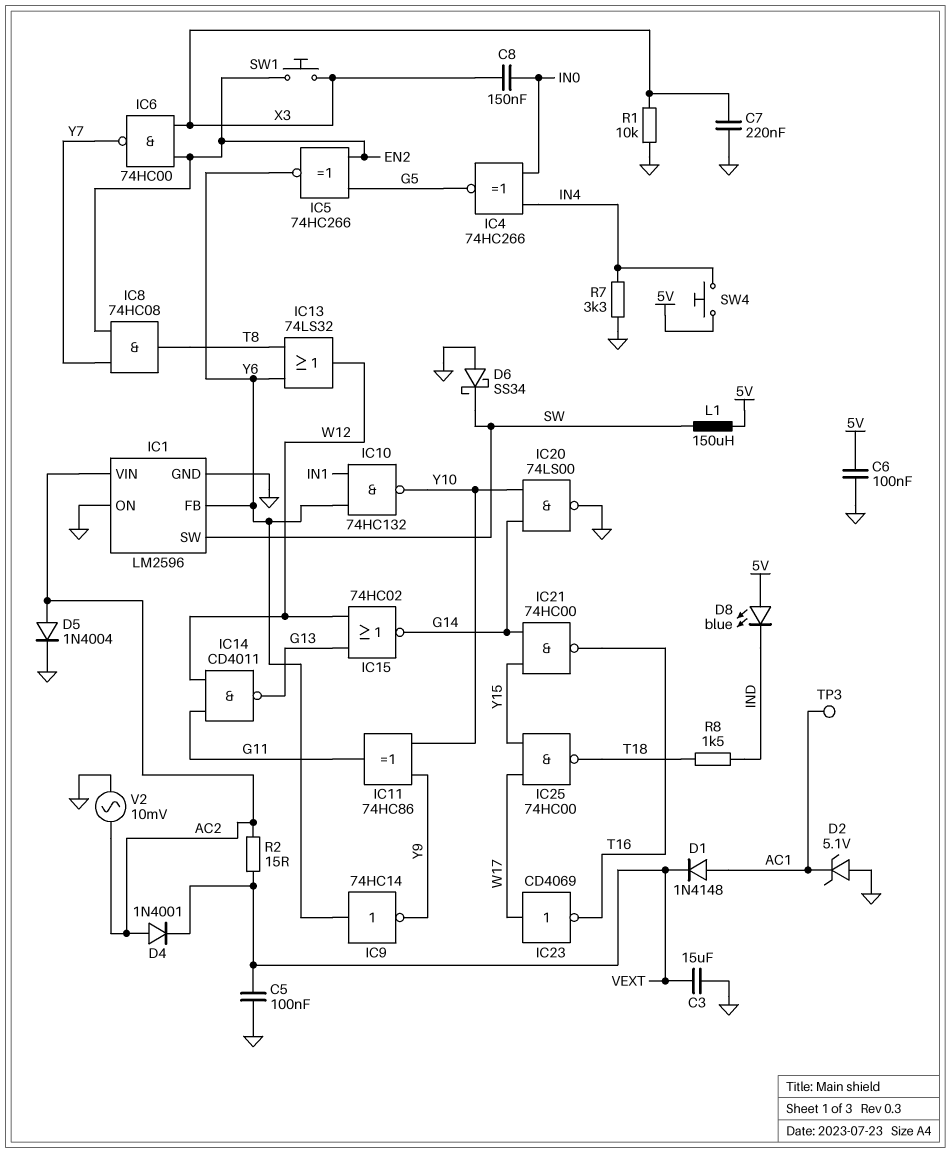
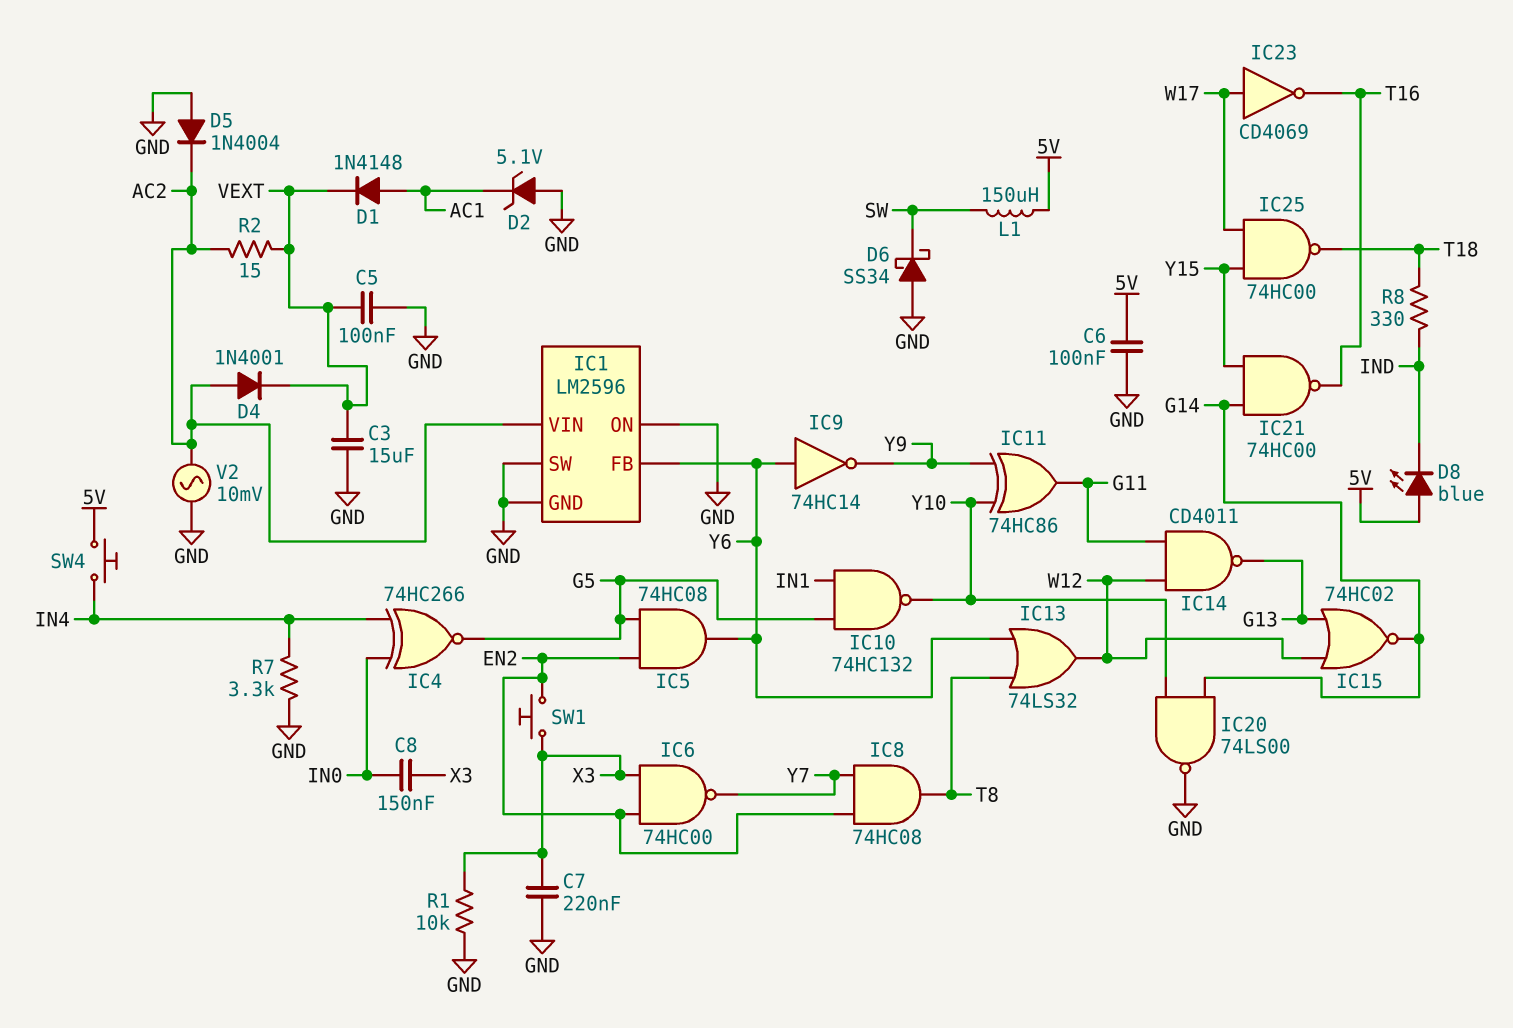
D5: diode 1N4004 (A AC2, K GND) -> diode 1N4004 (A GND, K AC2)
IC1 pin SW: SW -> GND
IC5: XNOR 74HC266 (in EN2, in G5, out Y6) -> AND 74HC08 (in EN2, in G5, out Y6)
IC10: NAND 74HC132 (in IN1, in Y6, out Y10) -> NAND 74HC132 (in G5, in IN1, out Y10)
R8: 1.5k (IND, T18) -> 330 (IND, T18)
TP3: test point (AC1) -> none

